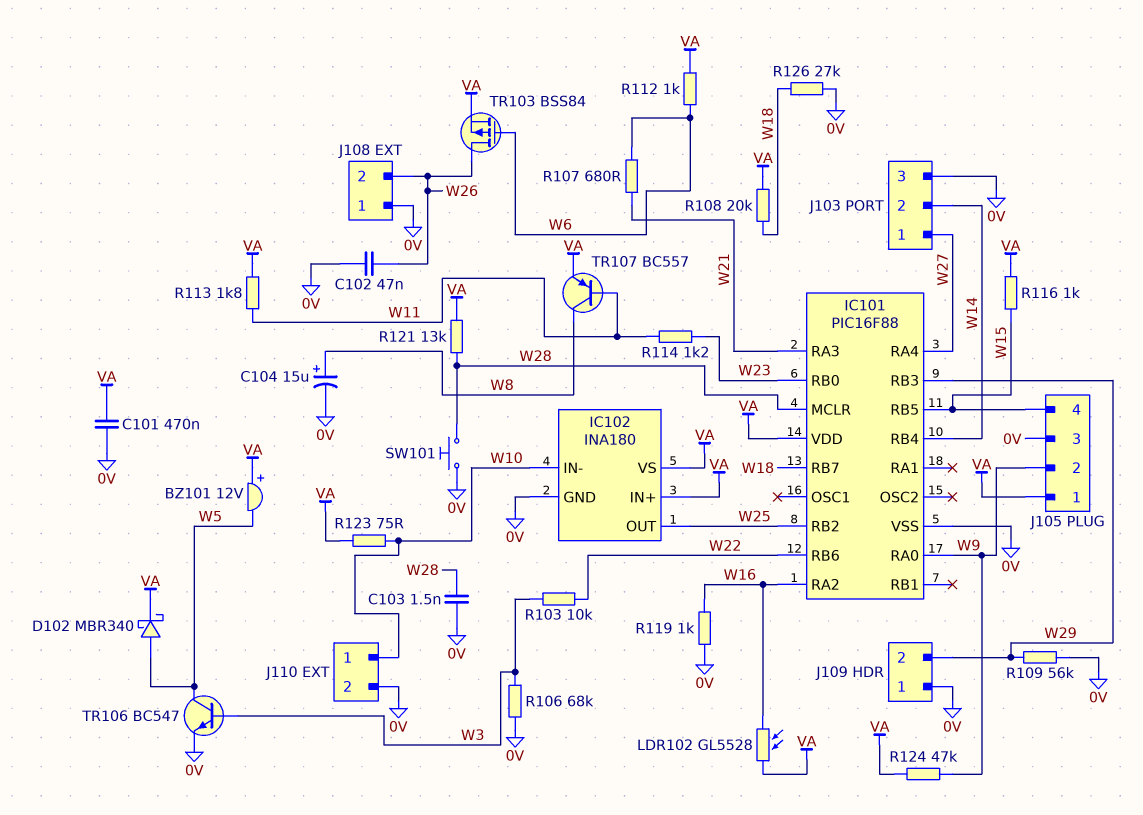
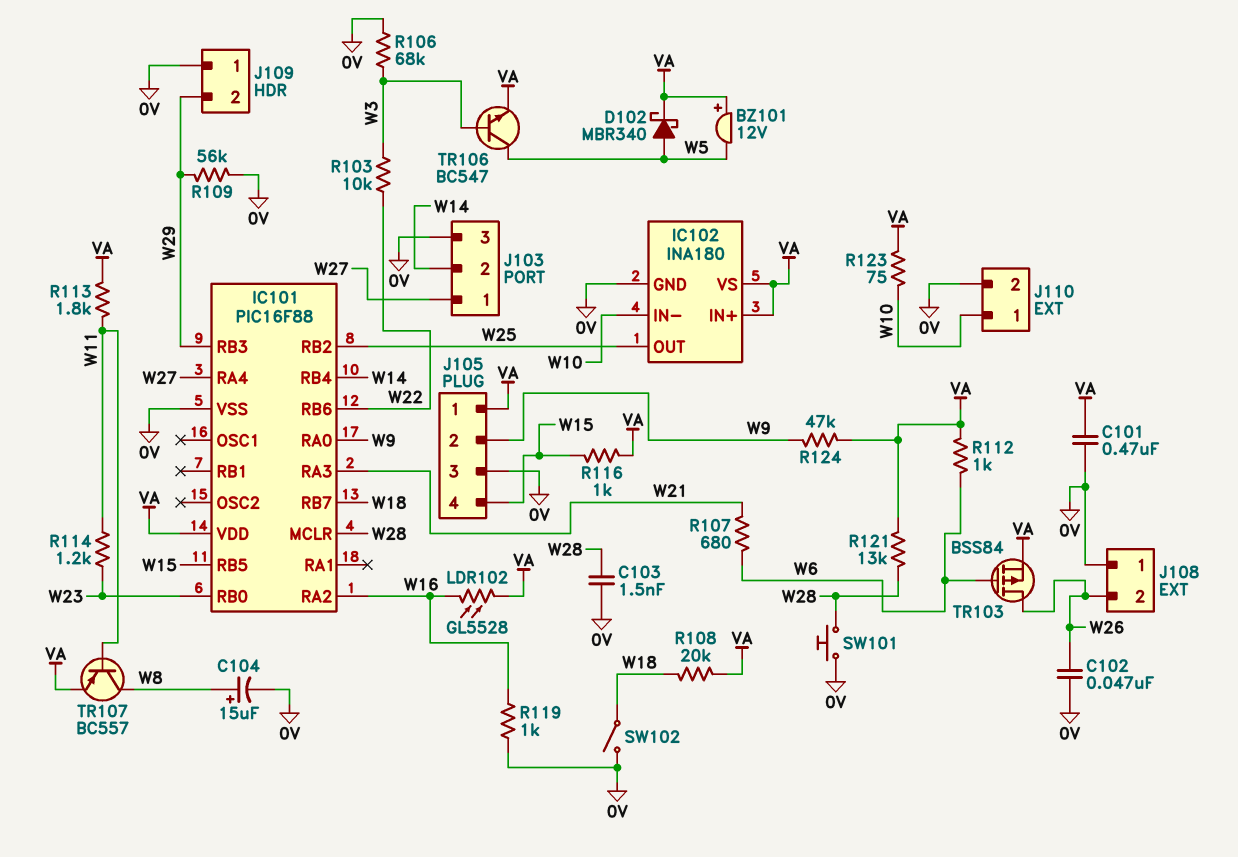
R126: 27k (0V, W18) -> none
SW102: none -> switch (0V, W18)
TR106: NPN BC547 (B W3, C W5, E 0V) -> NPN BC547 (B W3, C W5, E VA)

